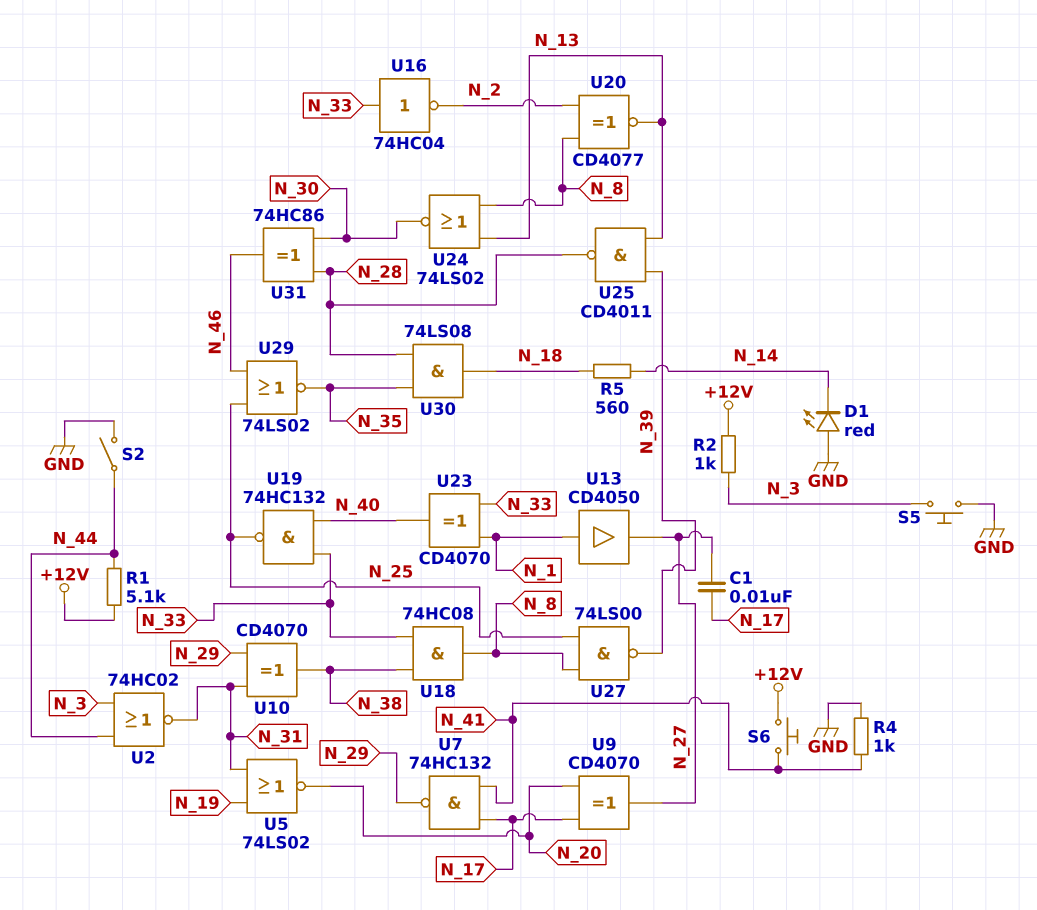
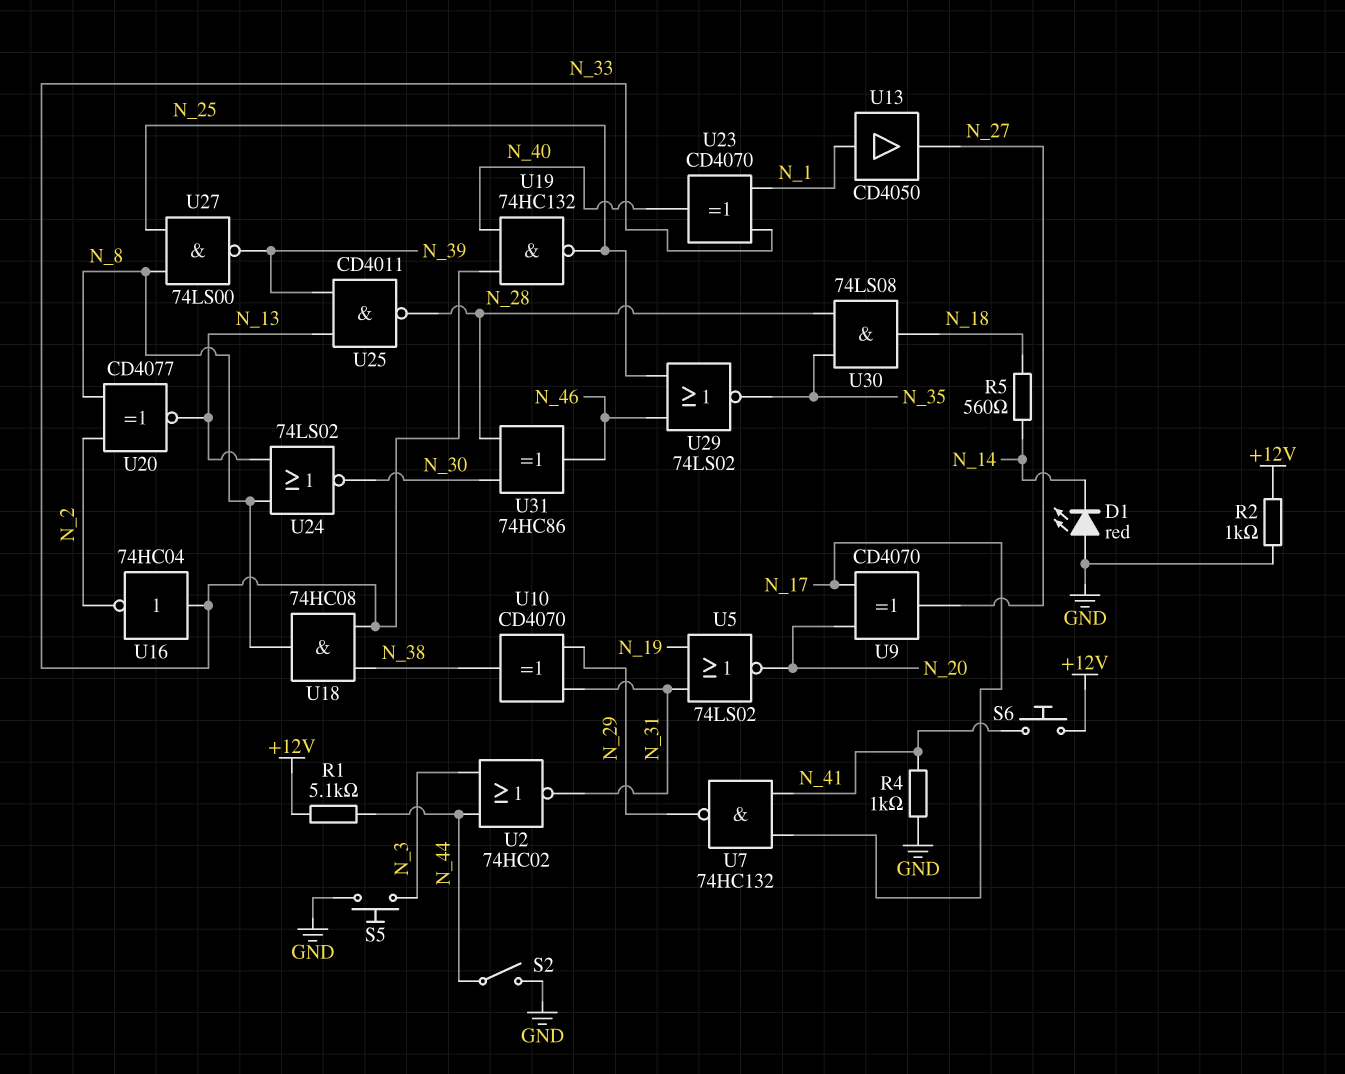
C1: 10nF (N_17, N_27) -> none
R2: 1k (+12V, N_3) -> 1k (+12V, GND)

